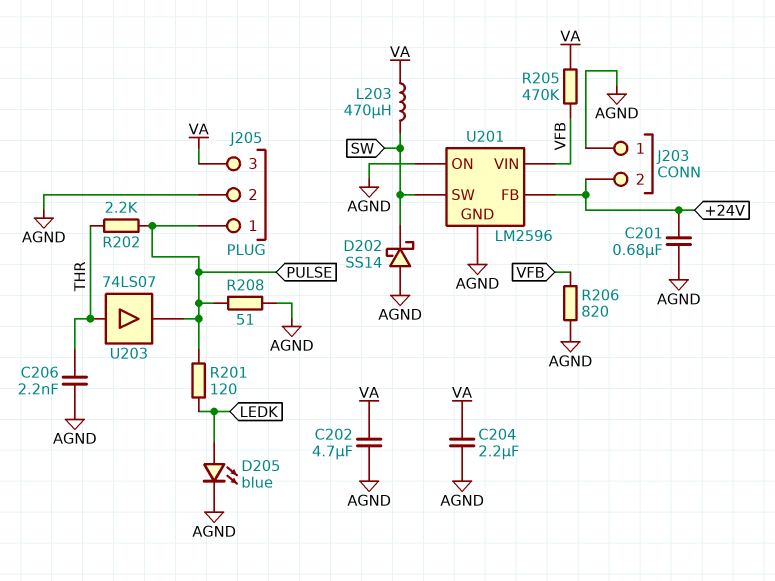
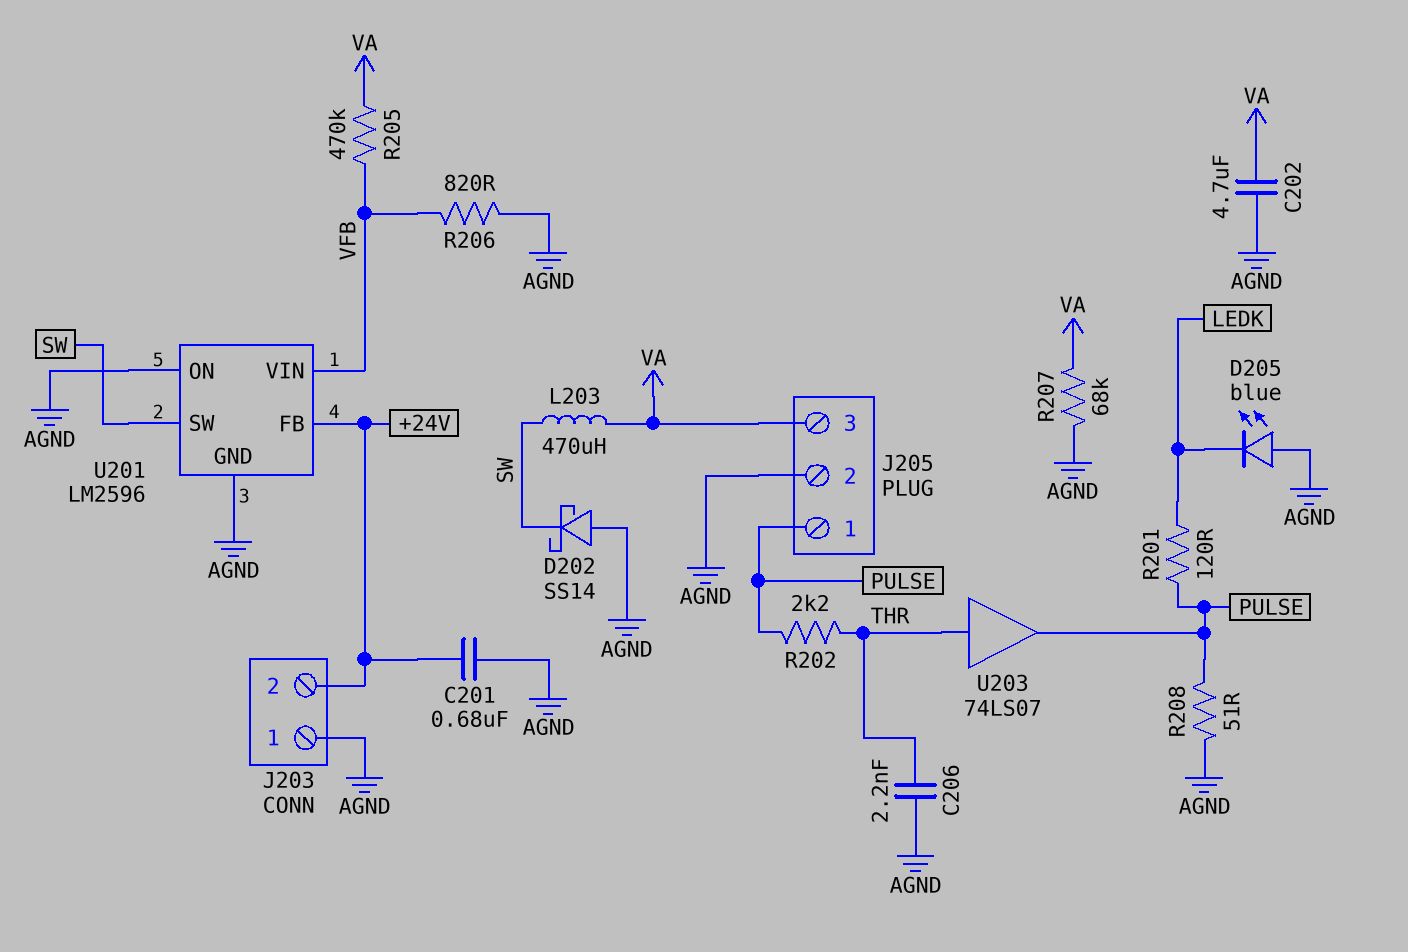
C204: 2.2uF (AGND, VA) -> none
D205: LED blue (A LEDK, K AGND) -> LED blue (A AGND, K LEDK)
R207: none -> 68k (AGND, VA)

